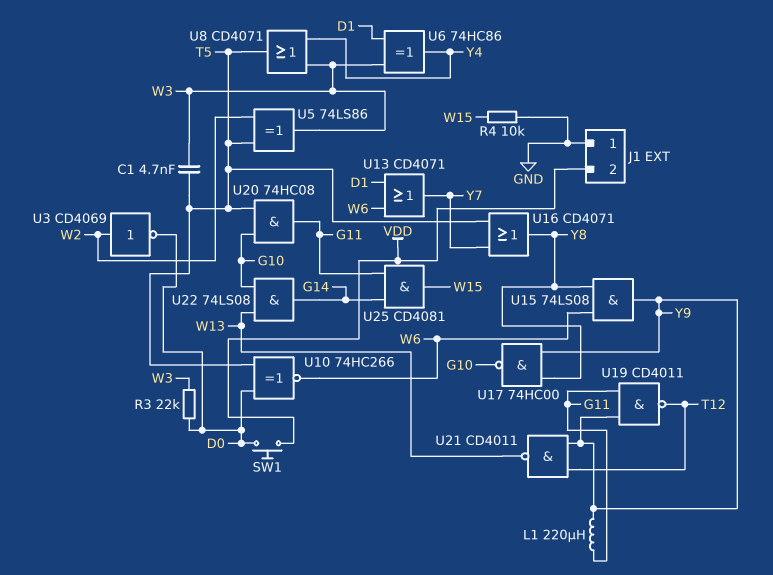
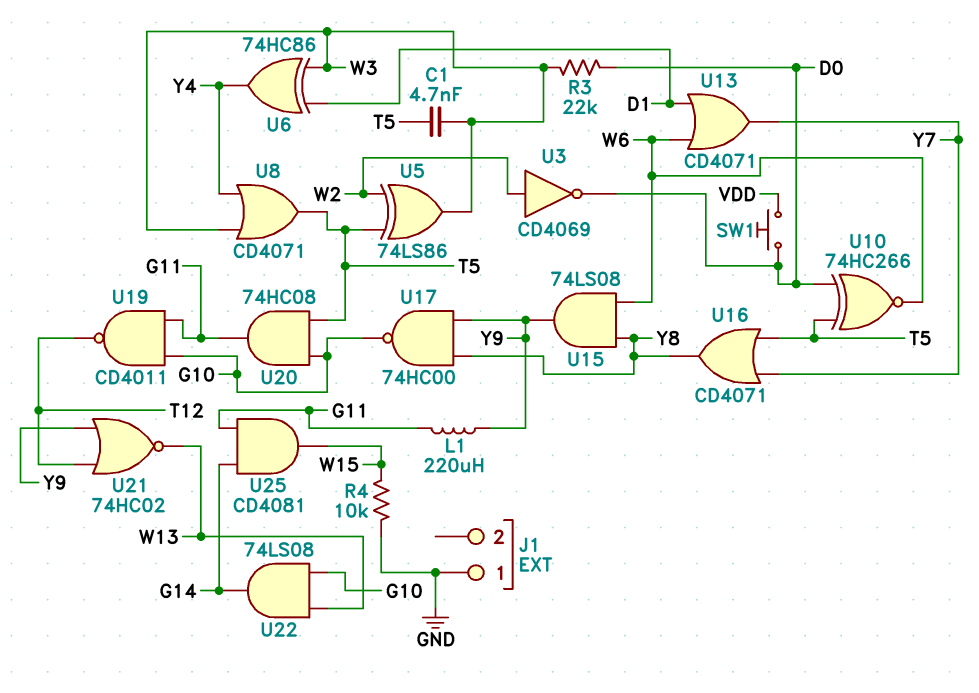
J1 pin 2: VDD -> none
U19: NAND CD4011 (in G11, in Y9, out T12) -> NAND CD4011 (in G10, in G11, out T12)
U21: NAND CD4011 (in T12, in Y9, out W13) -> NOR 74HC02 (in T12, in Y9, out W13)

